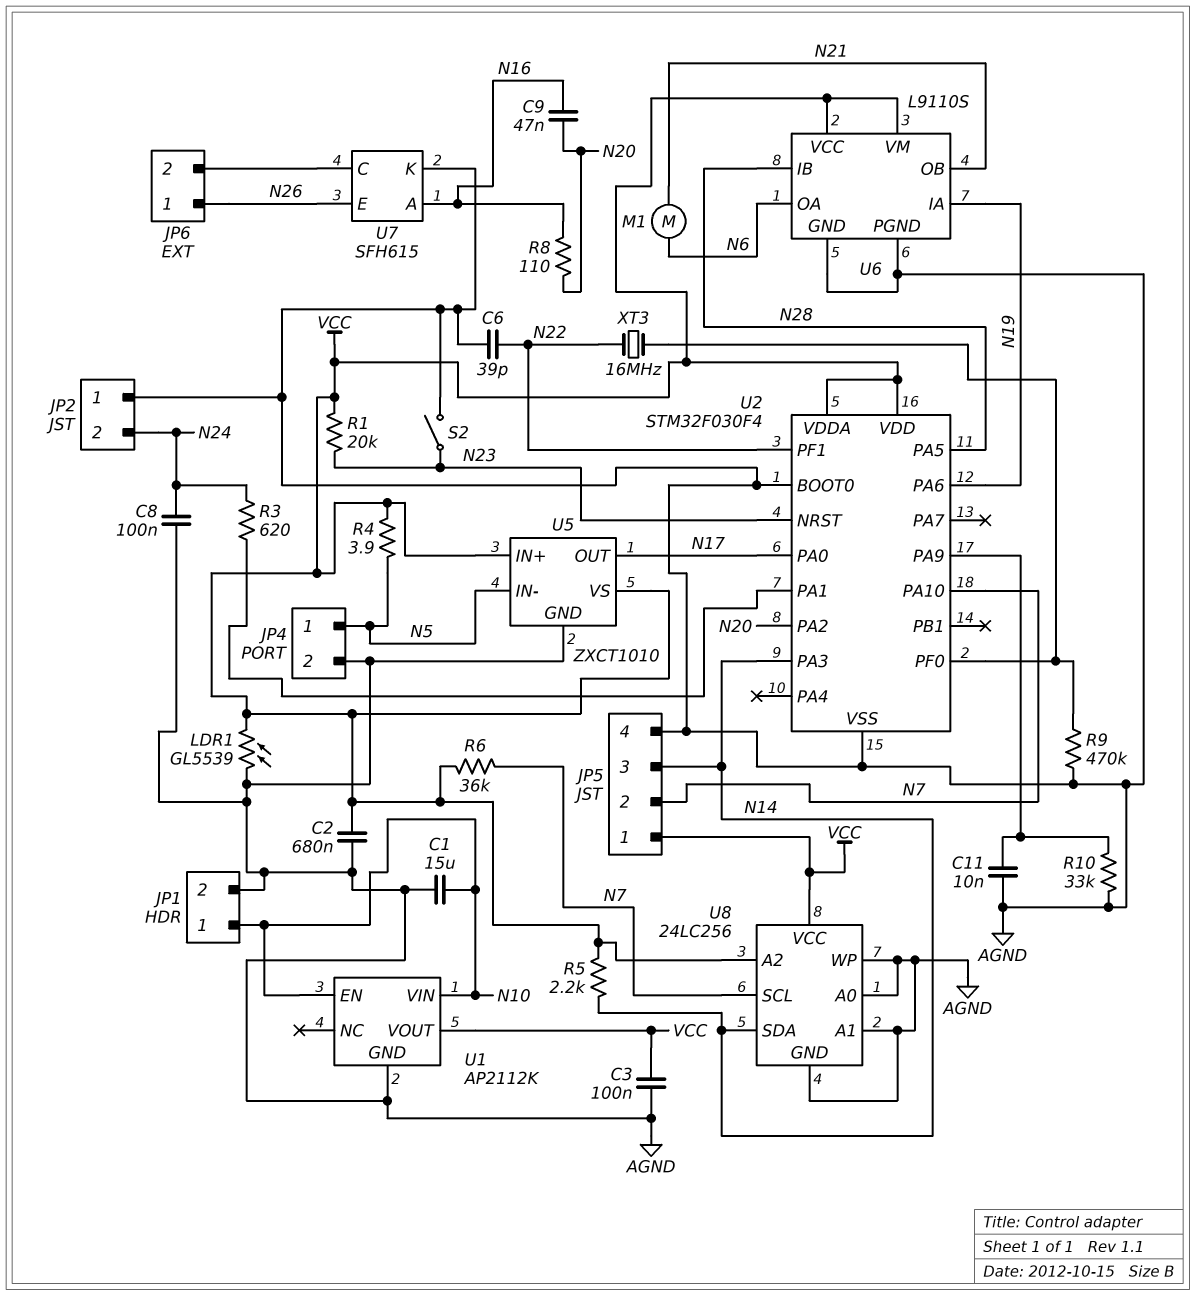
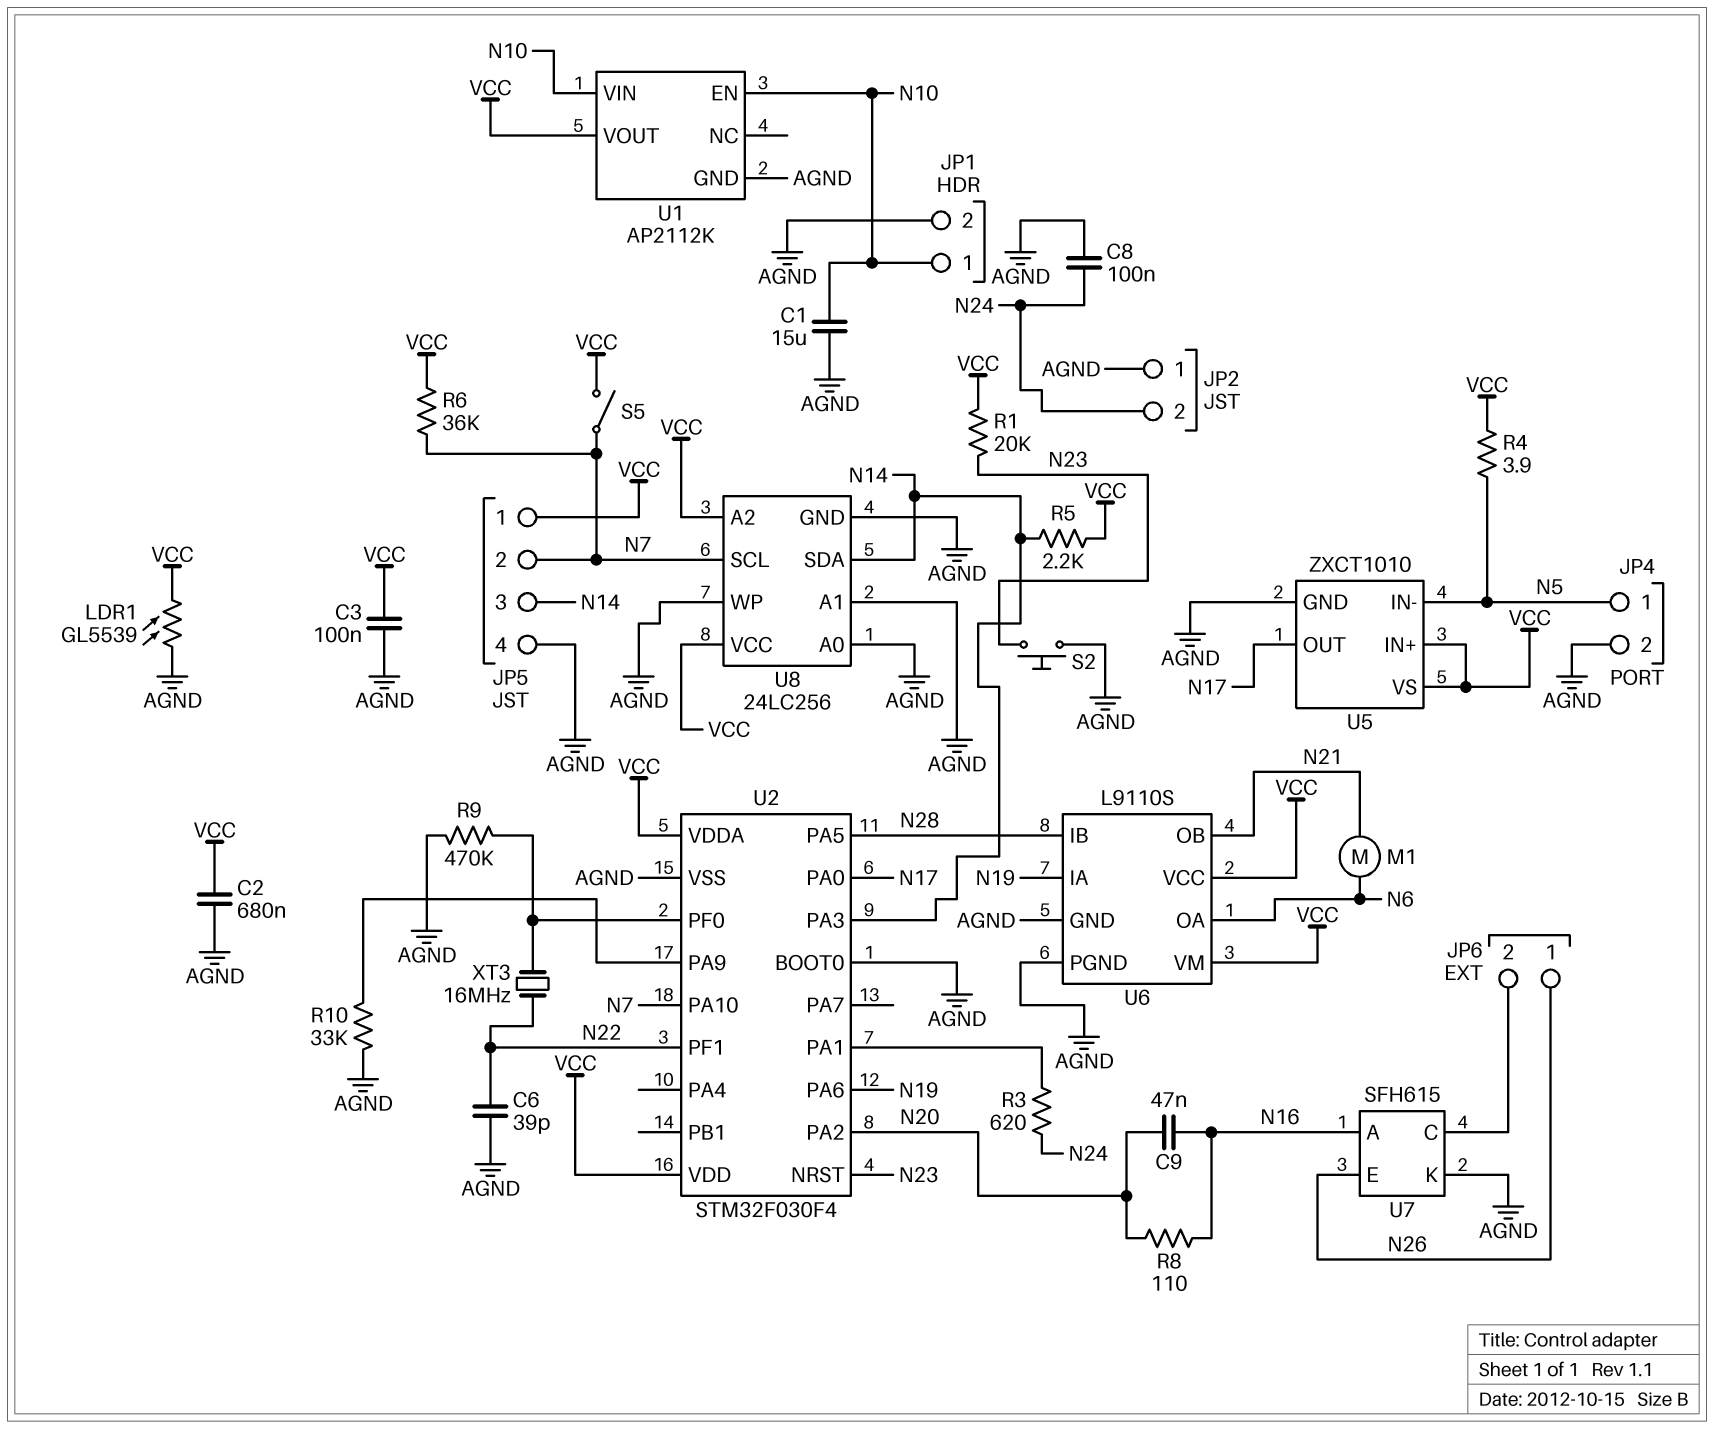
C11: 10nF (AGND, U2/PA9) -> none
S2: switch (AGND, N23) -> button (AGND, N23)
S5: none -> switch (N7, VCC)

